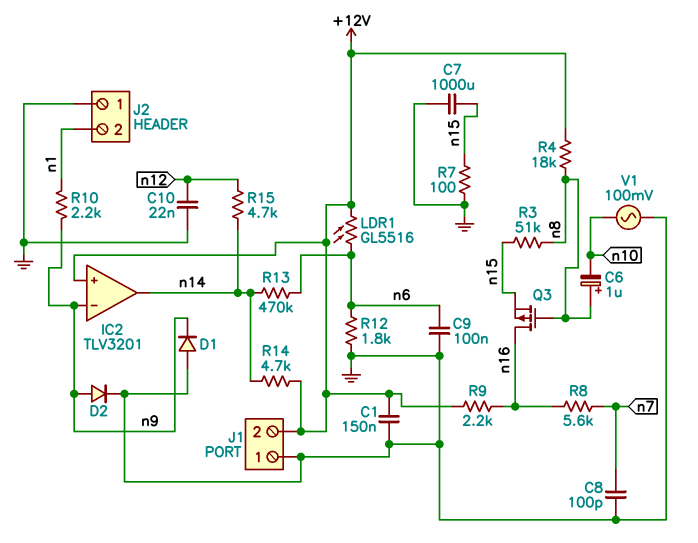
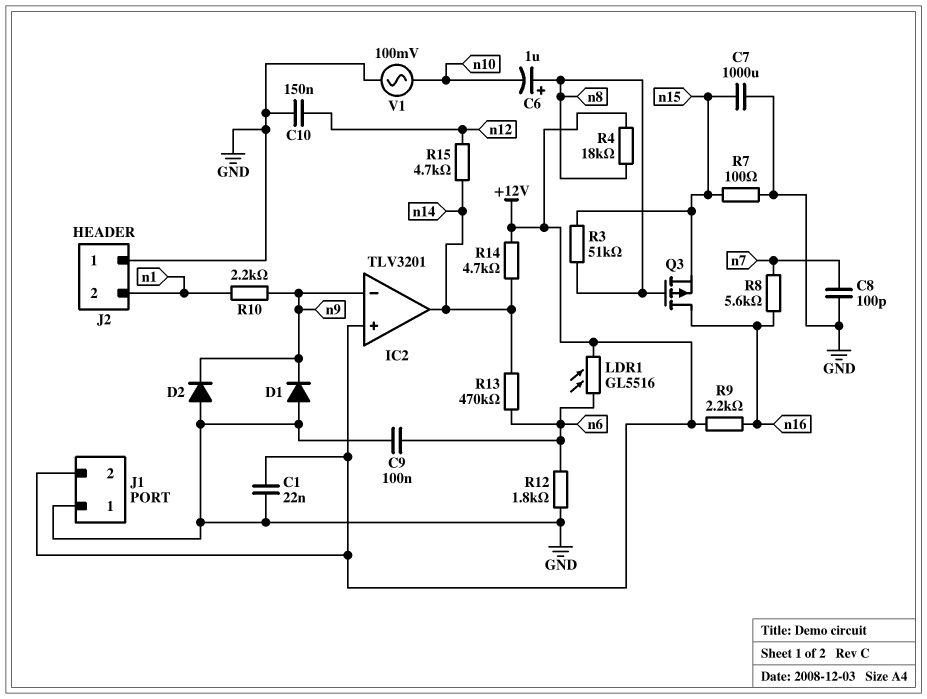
C1: 150nF (+12V, GND) -> 22nF (+12V, GND)
C10: 22nF (GND, n12) -> 150nF (GND, n12)
D2: diode (A n9, K GND) -> diode (A GND, K n9)

